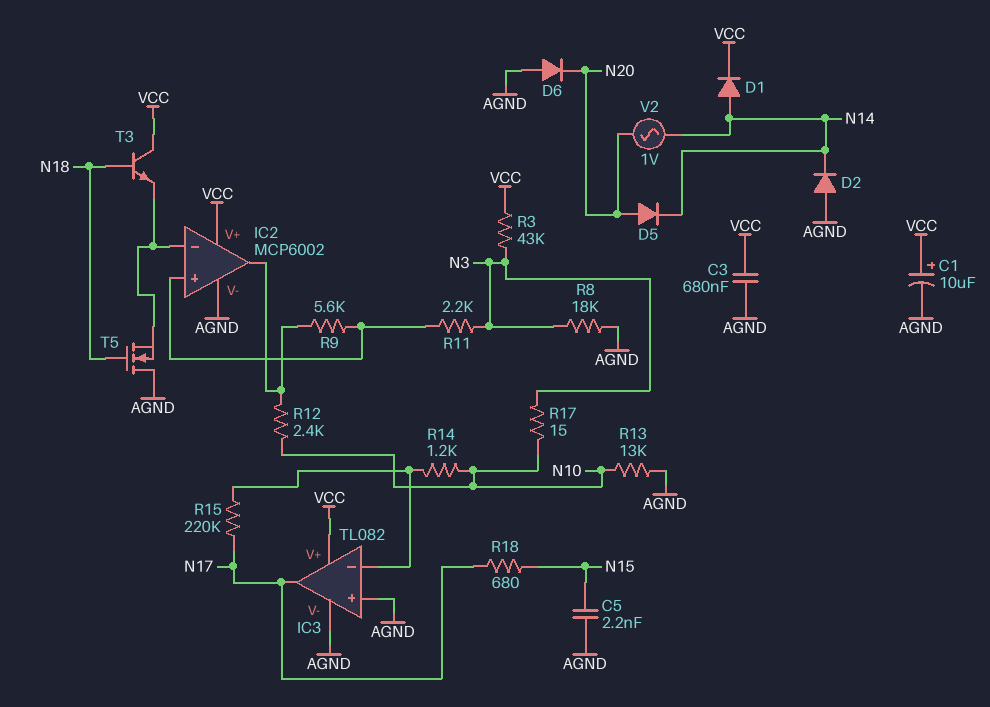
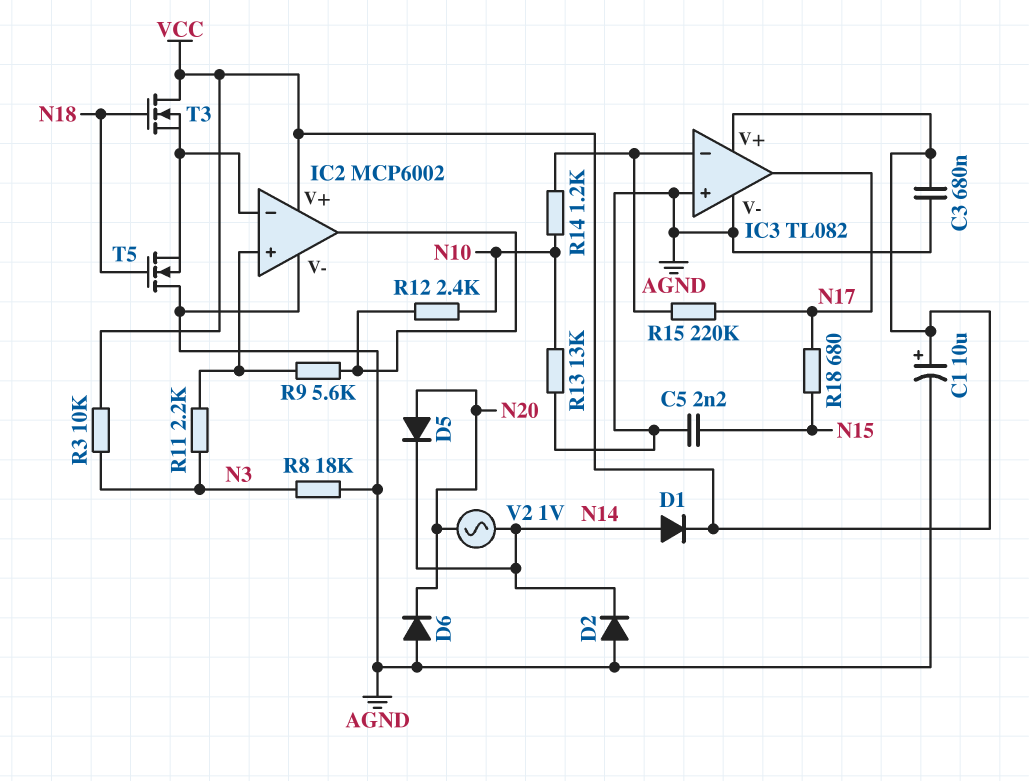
R3: 43k (N3, VCC) -> 10k (N3, VCC)
R17: 15 (N3, N10) -> none
T3: NPN (B N18, C VCC, E IC2/in-) -> NMOS (G N18, D VCC, S IC2/in-)

